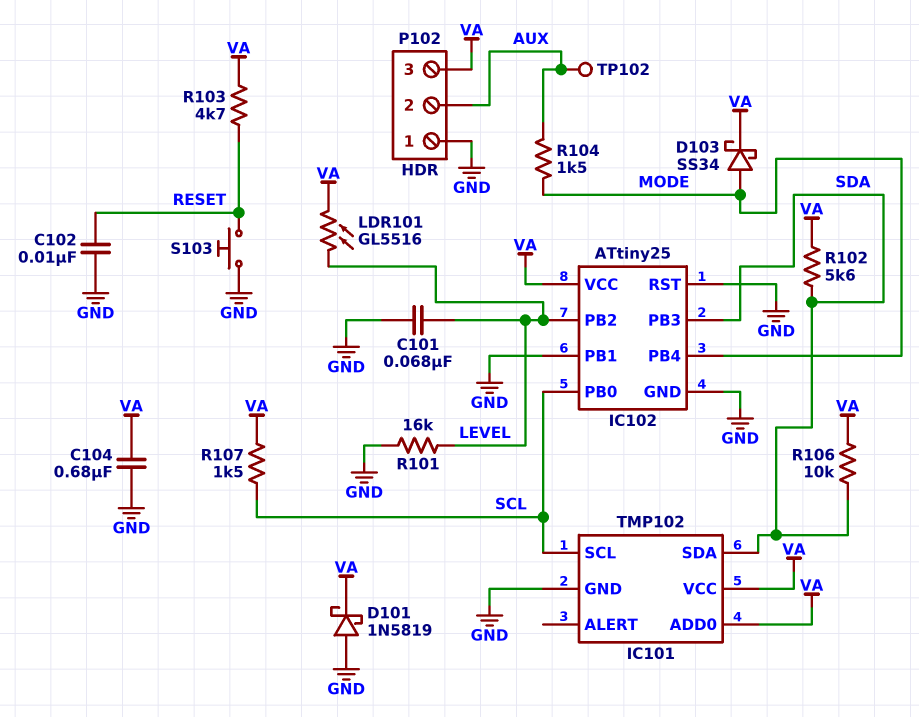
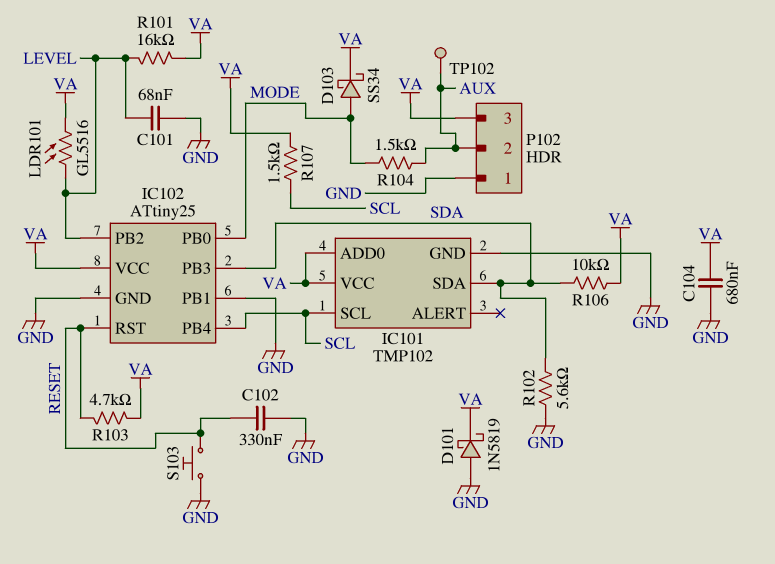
C102: 10nF (GND, RESET) -> 330nF (GND, RESET)
IC102 pin PB0: SCL -> MODE
IC102 pin PB4: MODE -> SCL
IC102 pin RST: GND -> RESET
R101: 16k (GND, LEVEL) -> 16k (LEVEL, VA)
R102: 5.6k (SDA, VA) -> 5.6k (GND, SDA)

